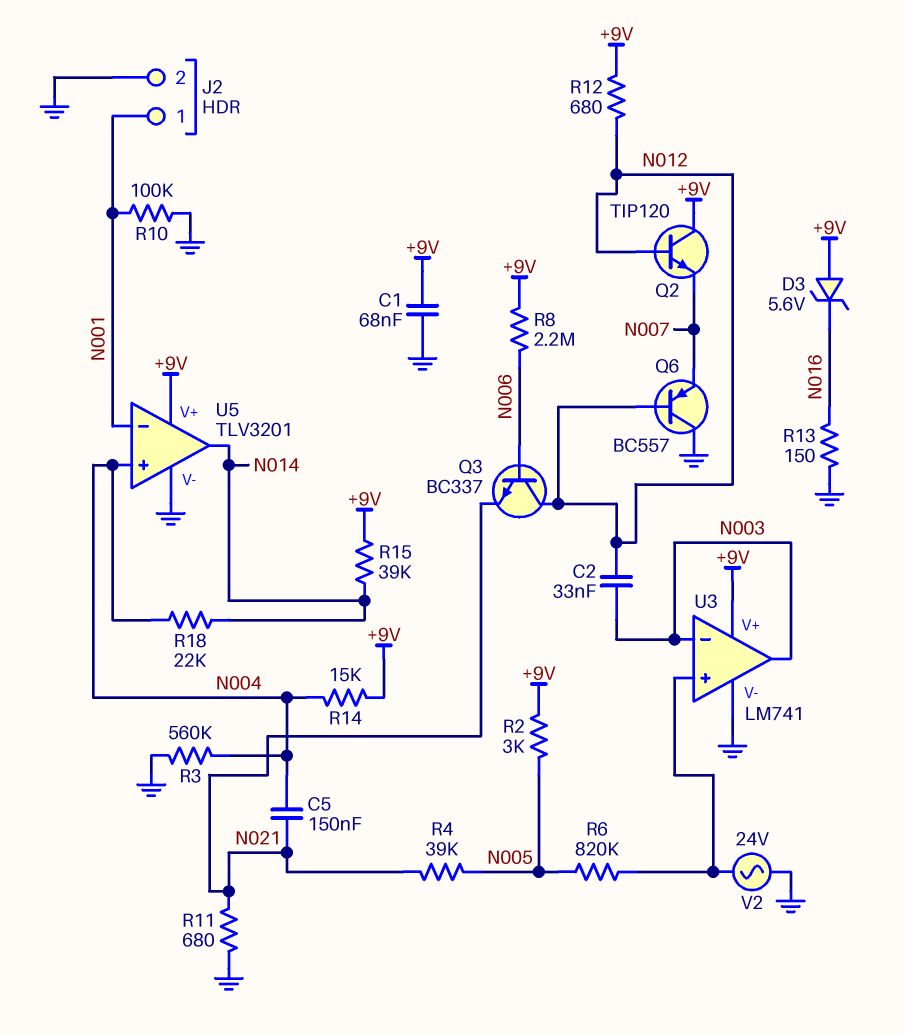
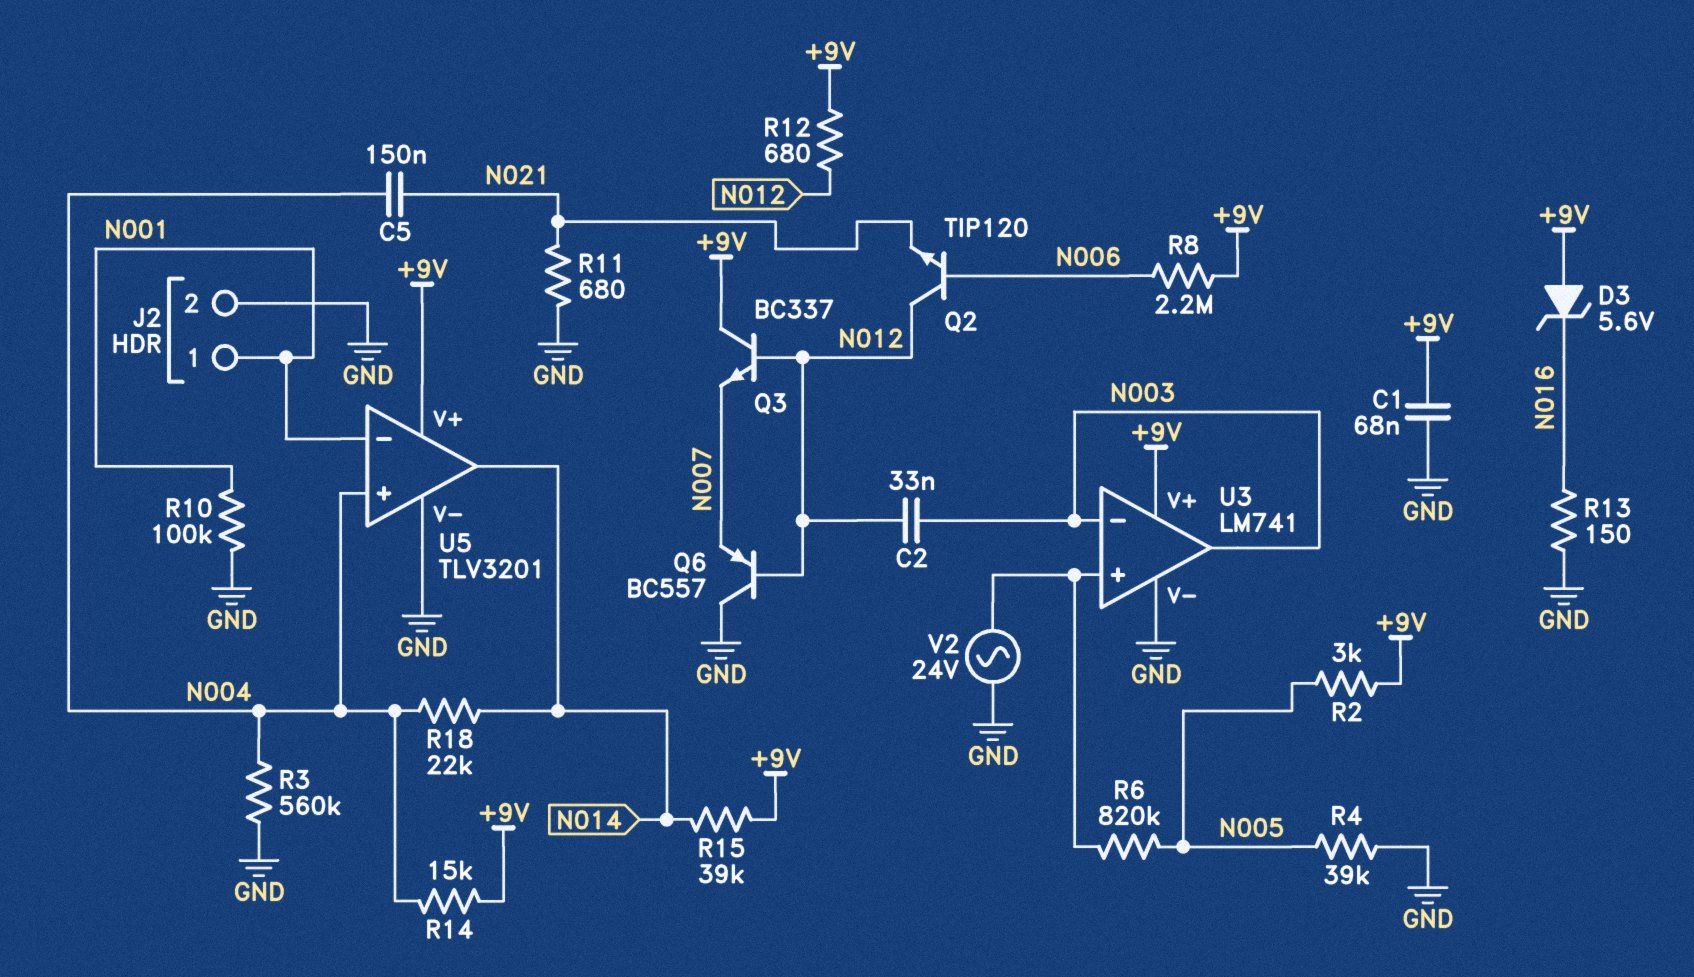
Q2: NPN TIP120 (B N012, C +9V, E N007) -> NPN TIP120 (B N006, C N012, E N021)
Q3: NPN BC337 (B N006, C N012, E N021) -> NPN BC337 (B N012, C +9V, E N007)
R4: 39k (N005, N021) -> 39k (GND, N005)

